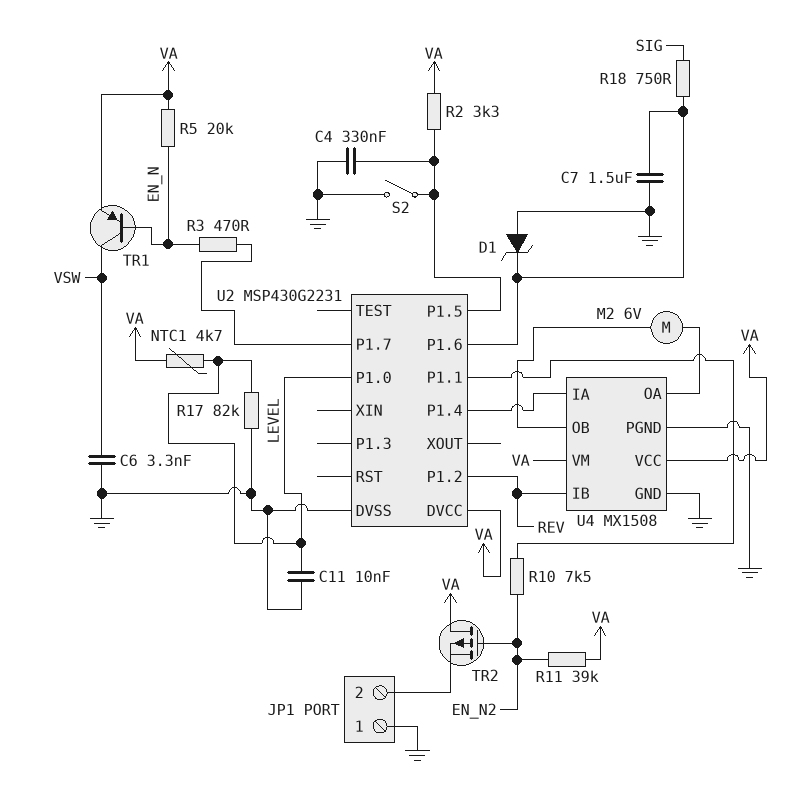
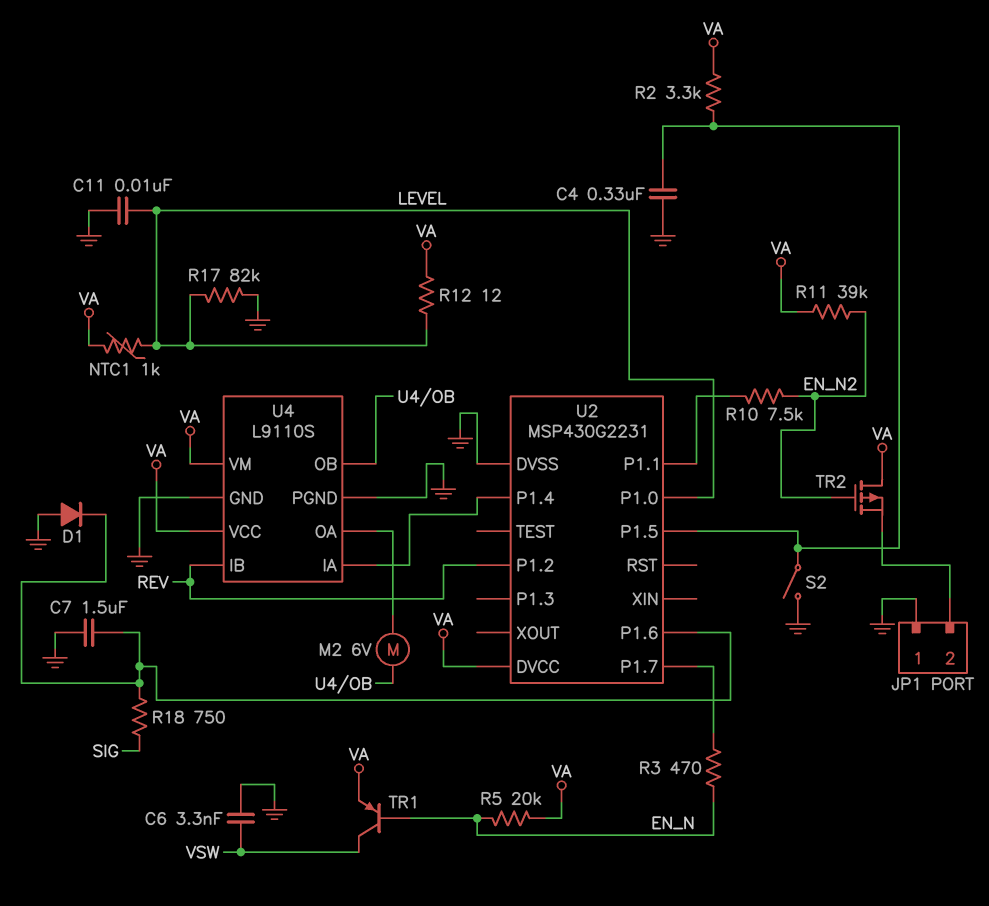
D1: zener (A GND, K U2/P1.6) -> diode (A GND, K U2/P1.6)
NTC1: 4.7k (LEVEL, VA) -> 1k (LEVEL, VA)
R12: none -> 12 (LEVEL, VA)
U4: MX1508 -> L9110S

